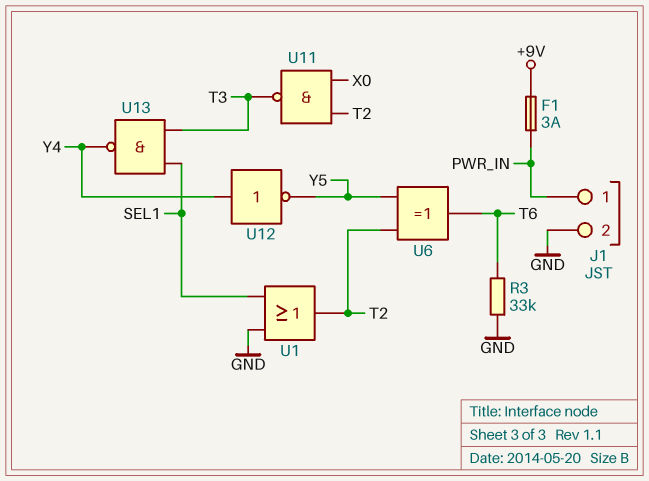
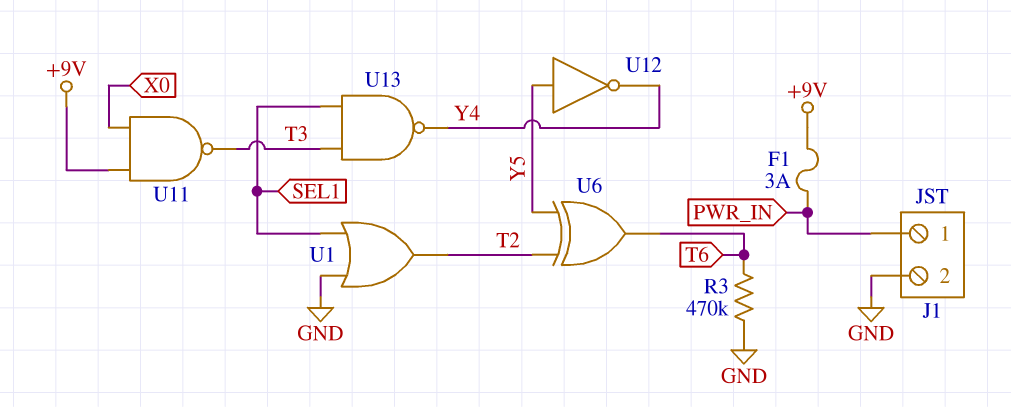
R3: 33k (GND, T6) -> 470k (GND, T6)
U11: NAND (in T2, in X0, out T3) -> NAND (in +9V, in X0, out T3)
U12: NOT (in Y4, out Y5) -> NOT (in Y5, out Y4)

